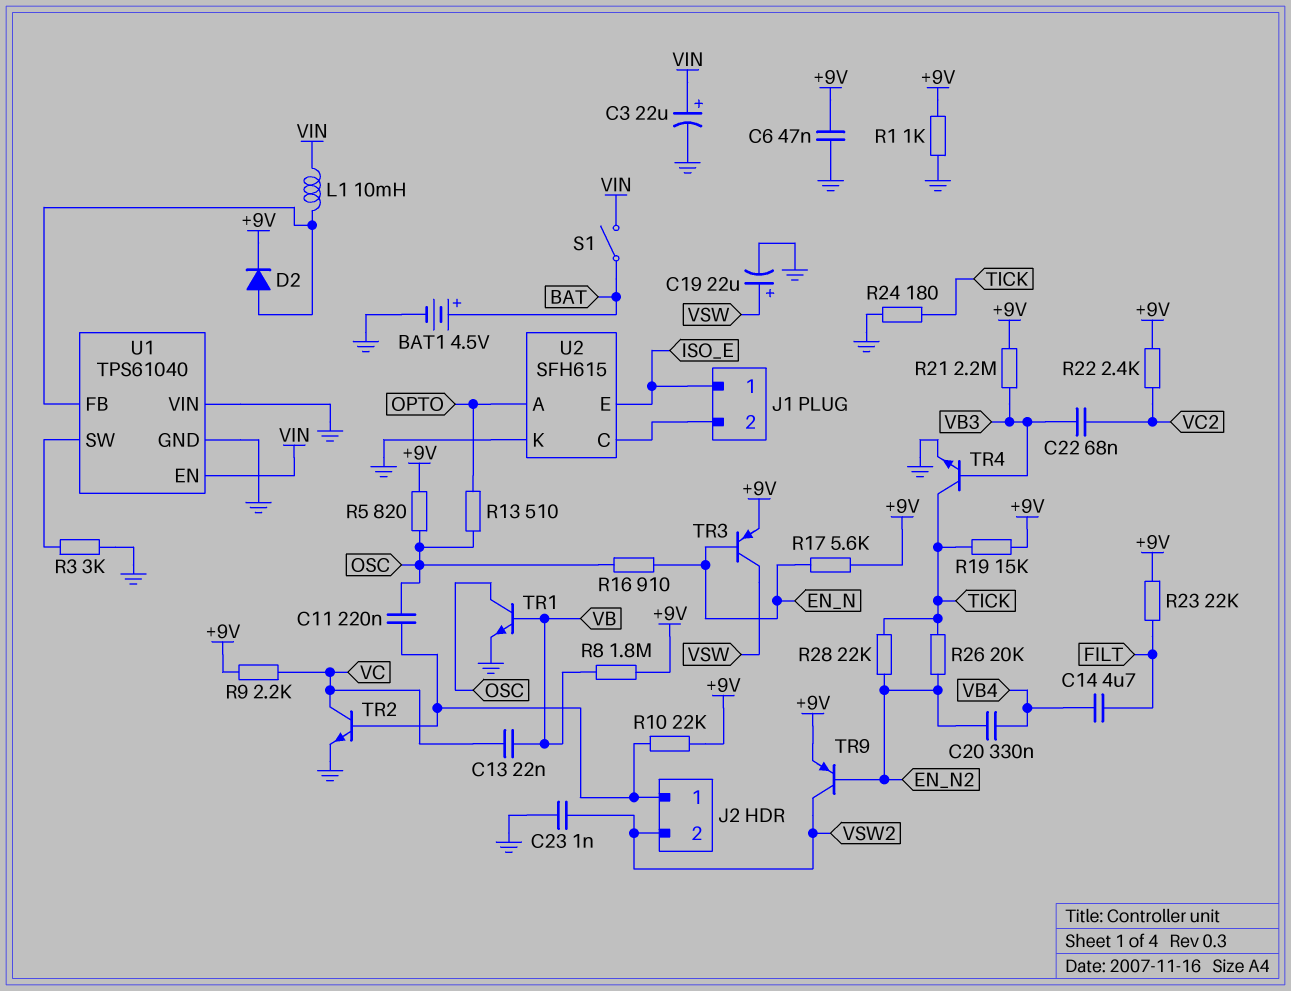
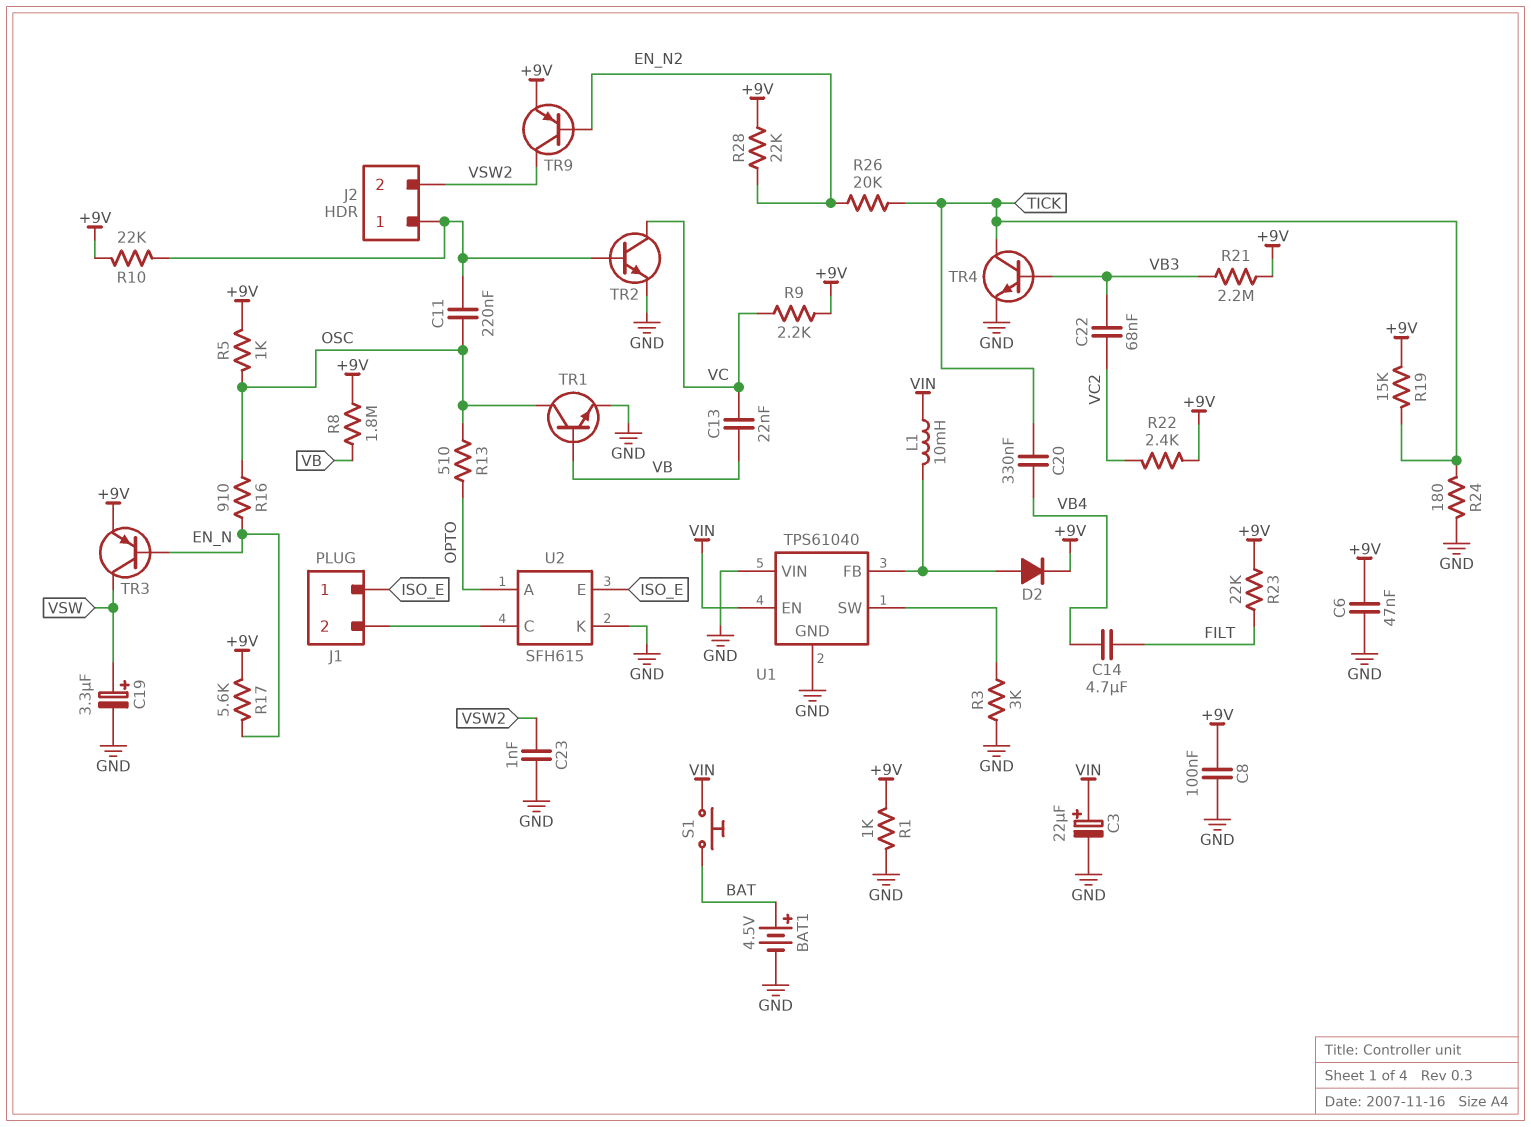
C8: none -> 100nF (+9V, GND)
C19: 22uF (plus VSW, minus GND) -> 3.3uF (plus VSW, minus GND)
C20: 330nF (EN_N2, VB4) -> 330nF (TICK, VB4)
R5: 820 (+9V, OSC) -> 1k (+9V, OSC)
R28: 22k (EN_N2, TICK) -> 22k (+9V, EN_N2)
S1: switch (BAT, VIN) -> button (BAT, VIN)

